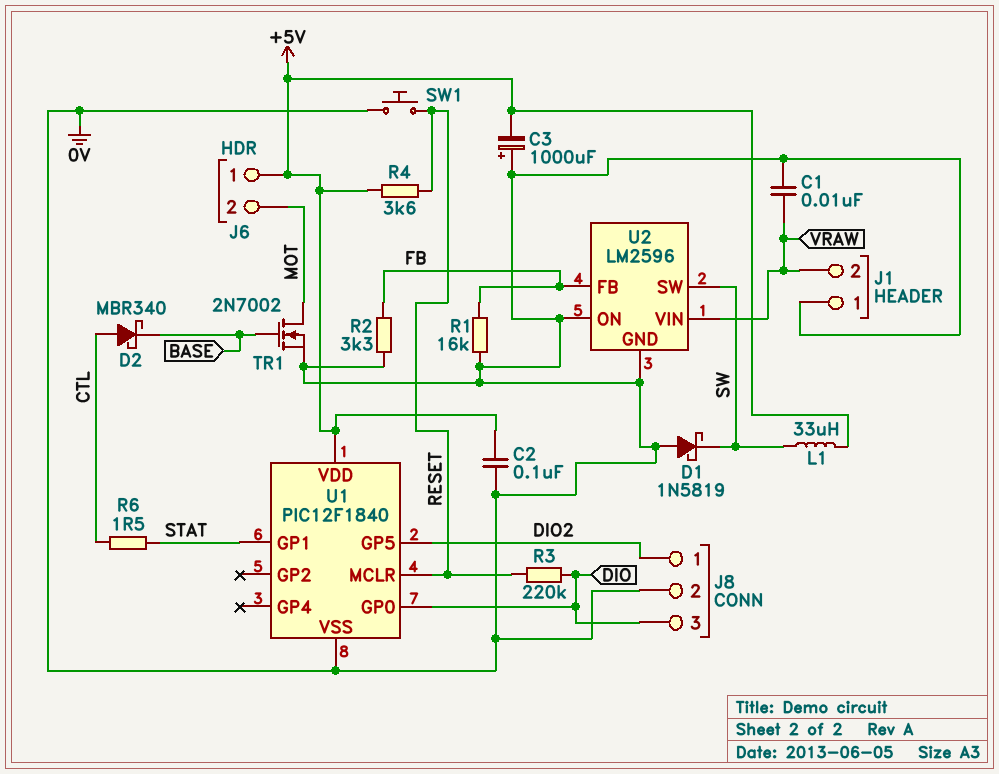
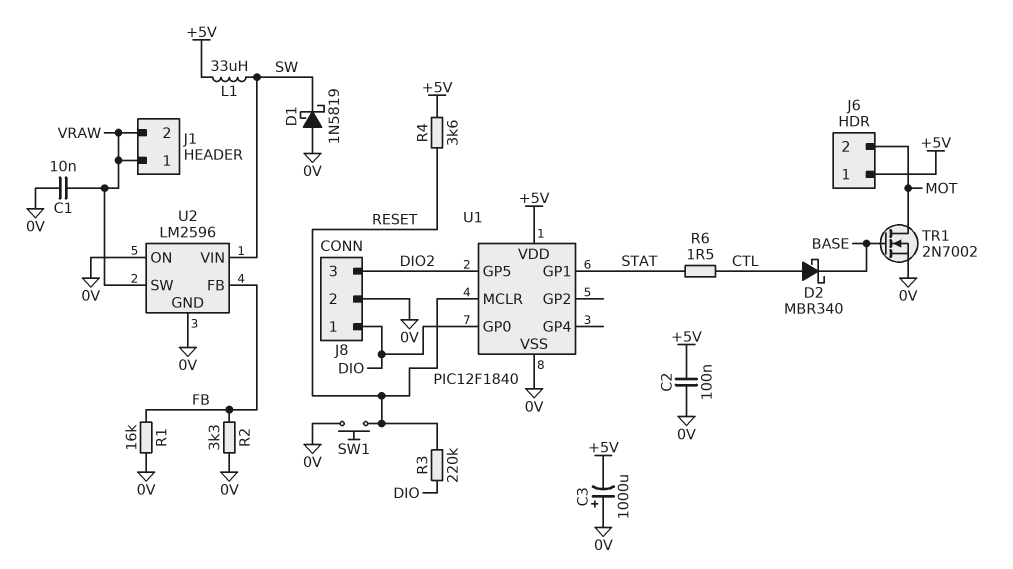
J1 pin 1: 0V -> VRAW
J8 pin 1: DIO2 -> DIO
J8 pin 3: DIO -> DIO2
U2 pin SW: SW -> VRAW
U2 pin VIN: VRAW -> SW

